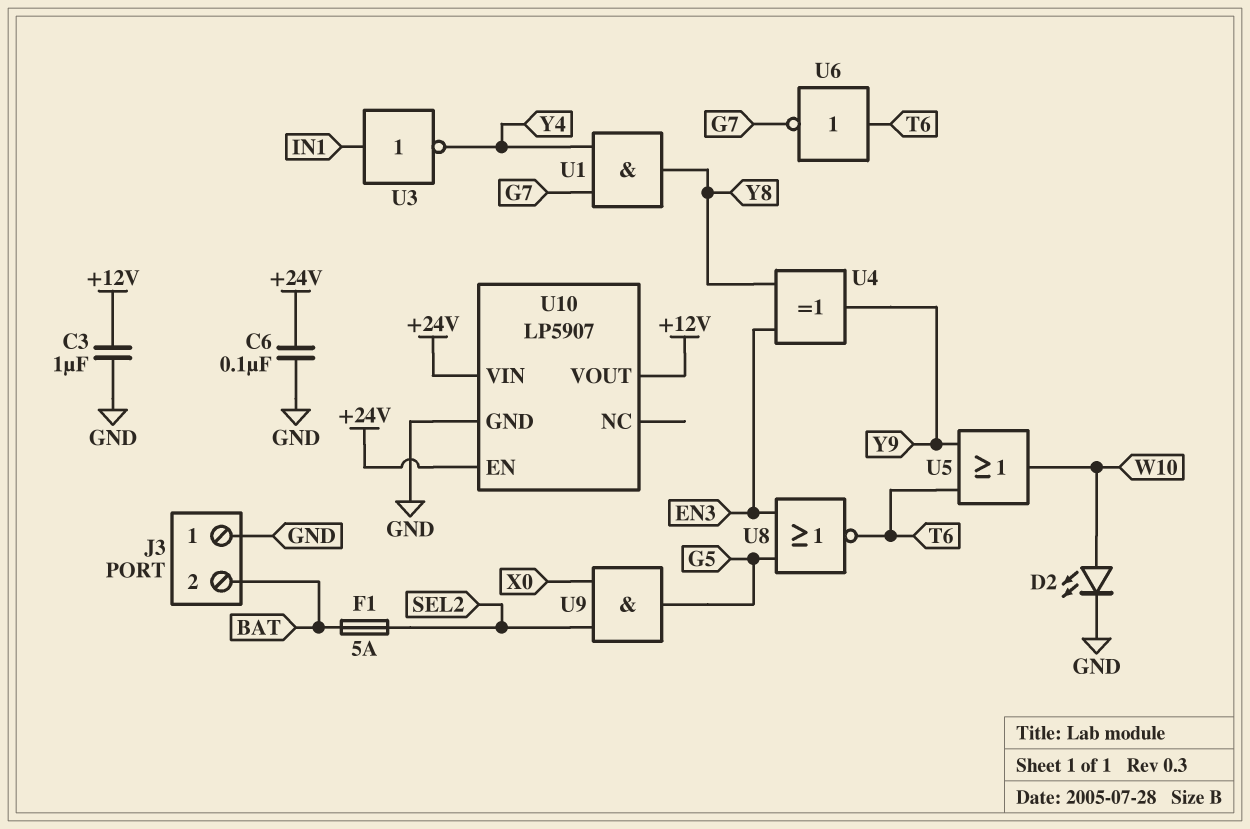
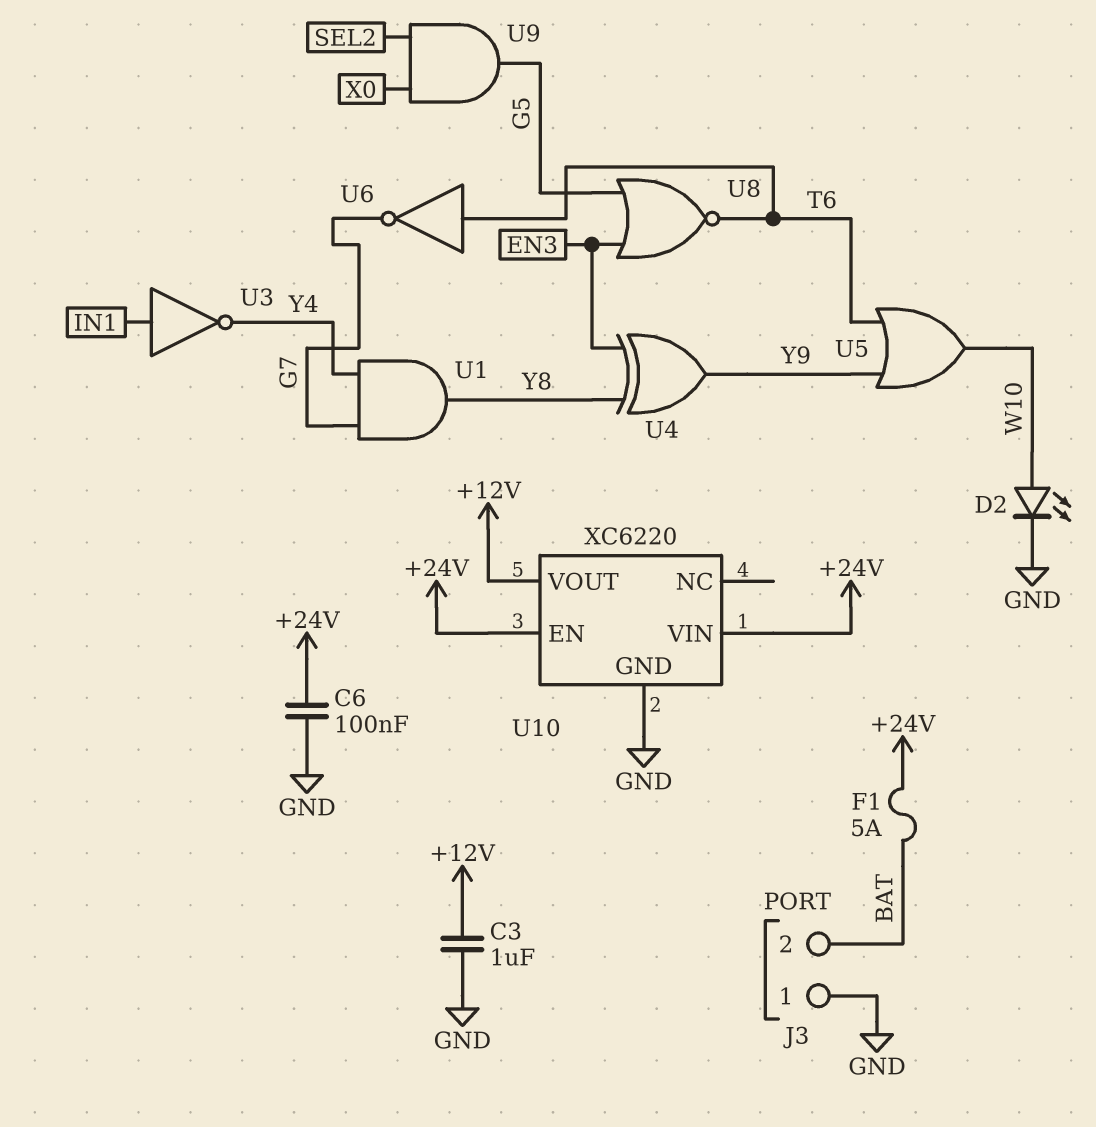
F1: 5A (BAT, SEL2) -> 5A (+24V, BAT)
U10: LP5907 -> XC6220

